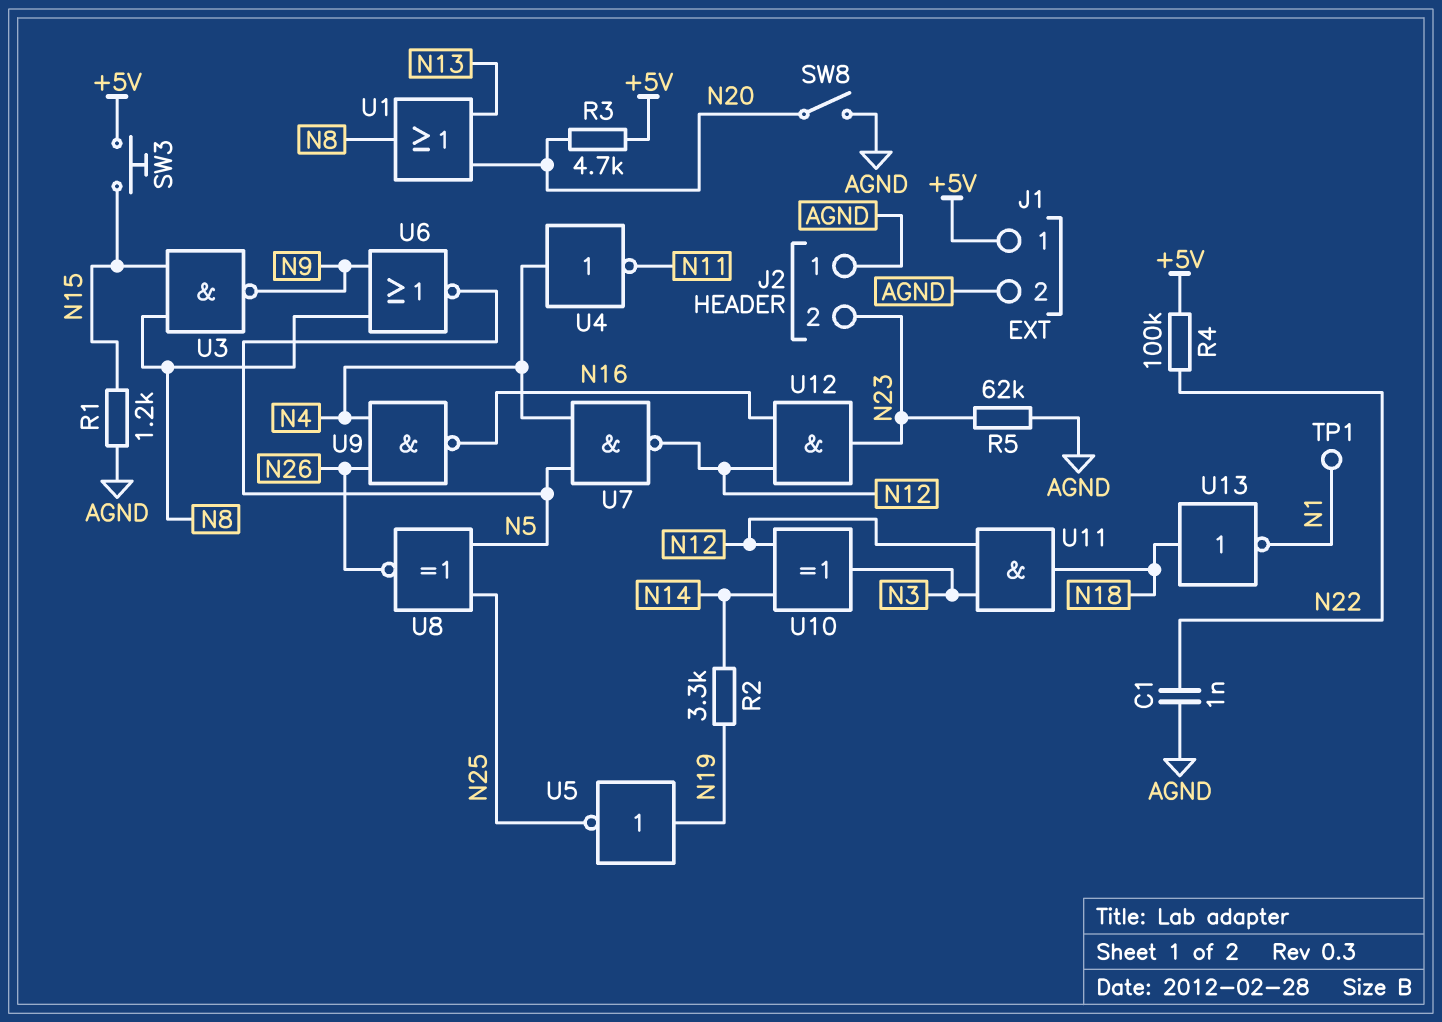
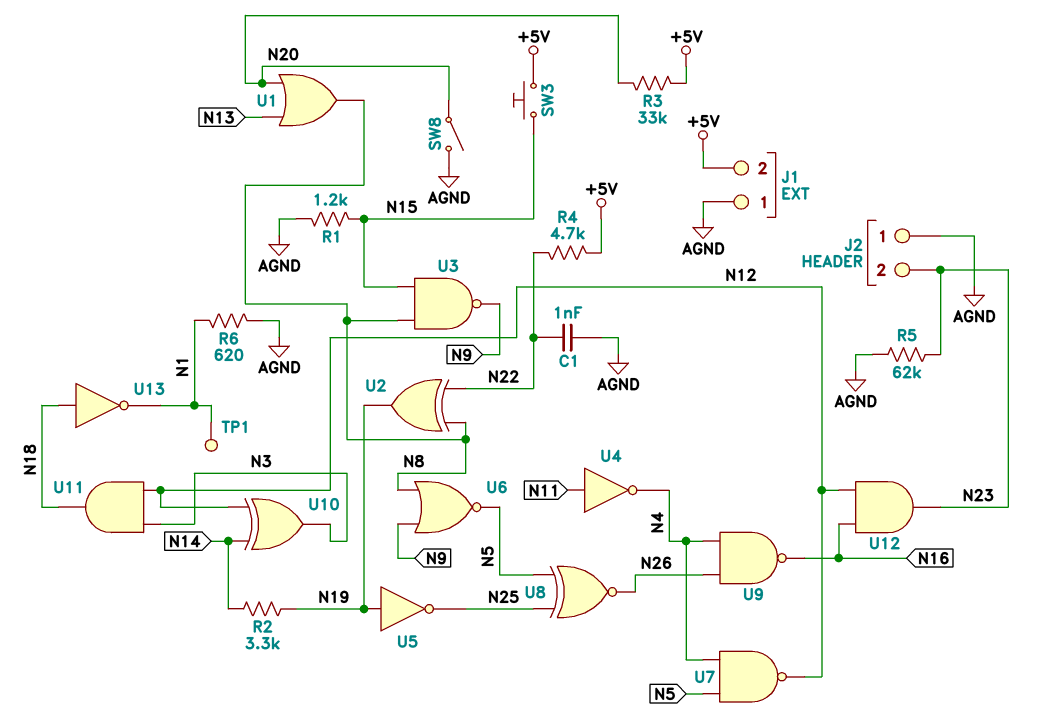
J1 pin 1: +5V -> AGND
J1 pin 2: AGND -> +5V
R3: 4.7k (+5V, N20) -> 33k (+5V, N20)
R4: 100k (+5V, N22) -> 4.7k (+5V, N22)
R6: none -> 620 (AGND, N1)
U2: none -> XOR (in N8, in N22, out N19)
U4: NOT (in N4, out N11) -> NOT (in N11, out N4)

